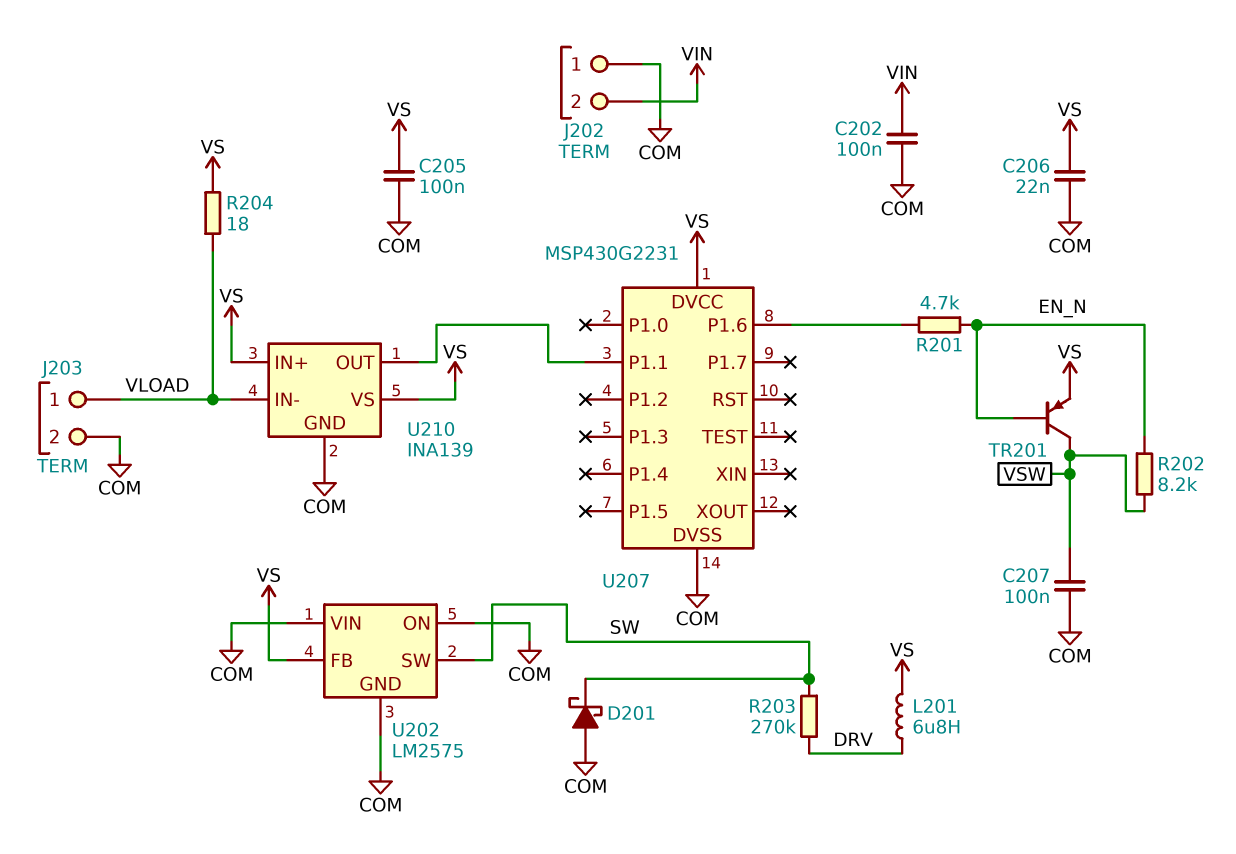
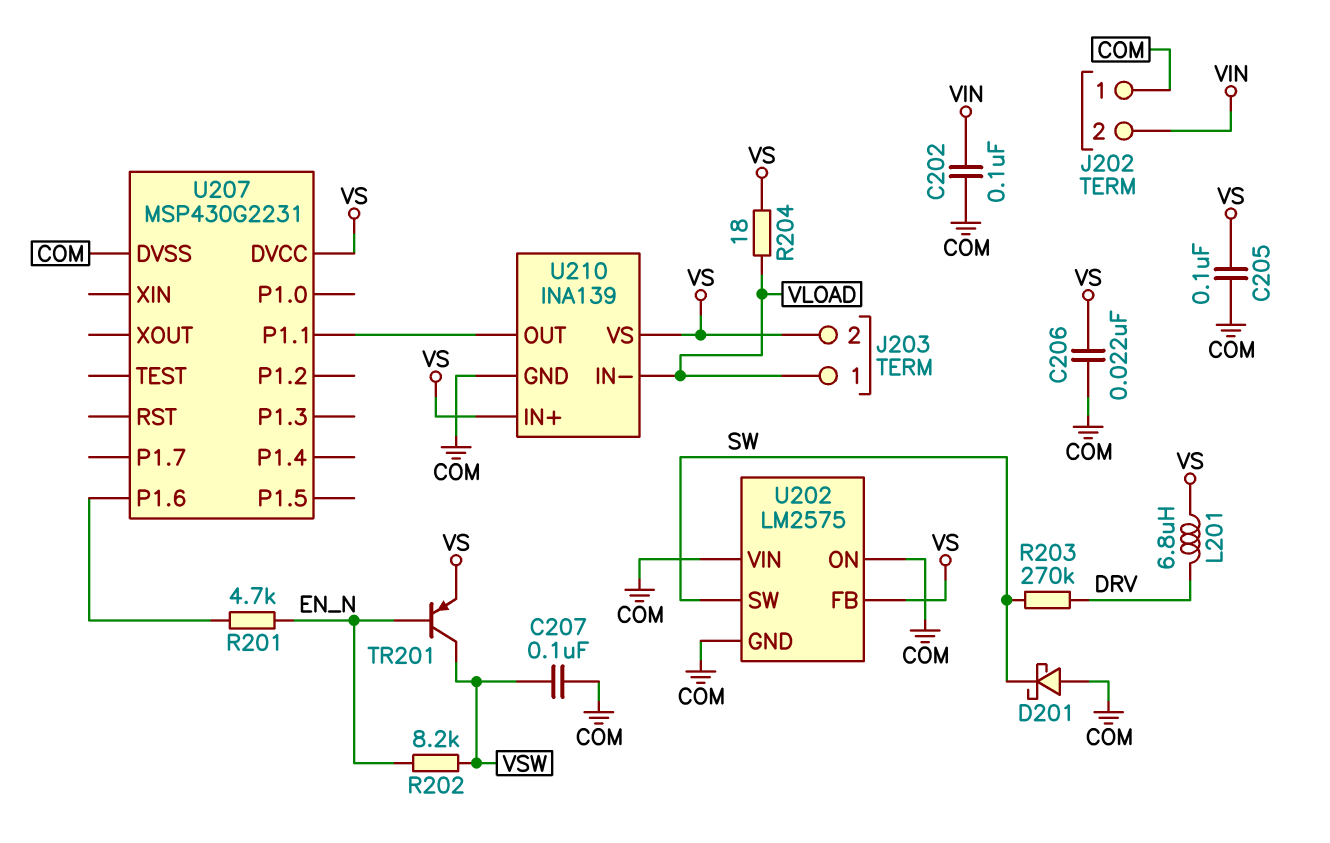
J203 pin 2: COM -> VS

